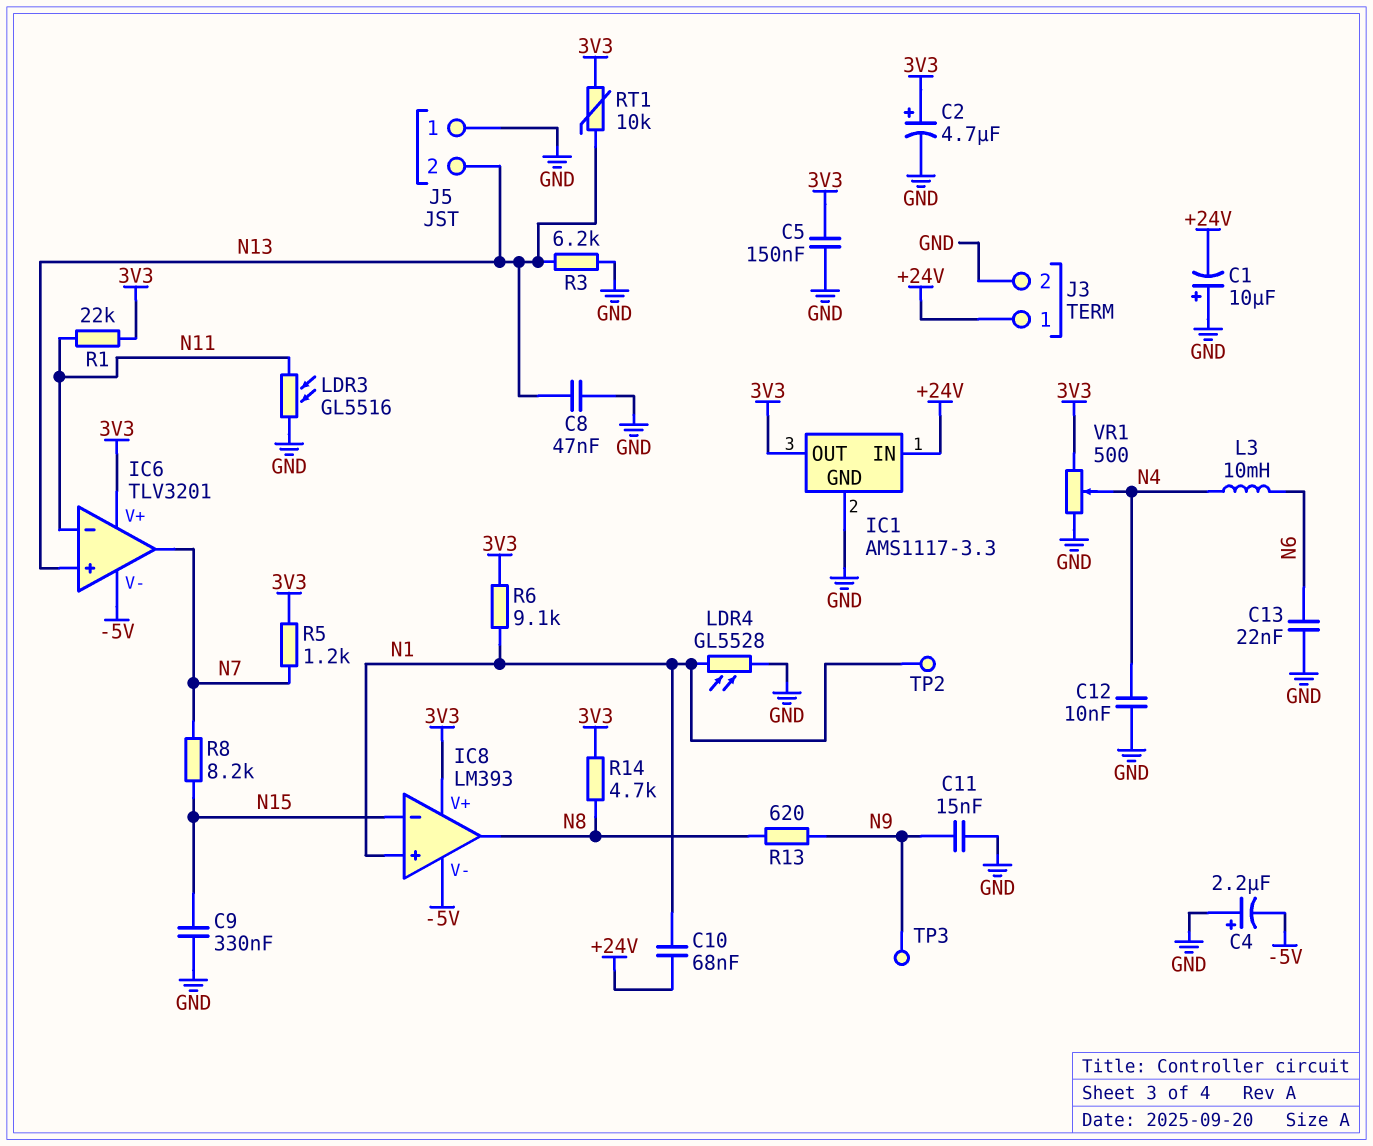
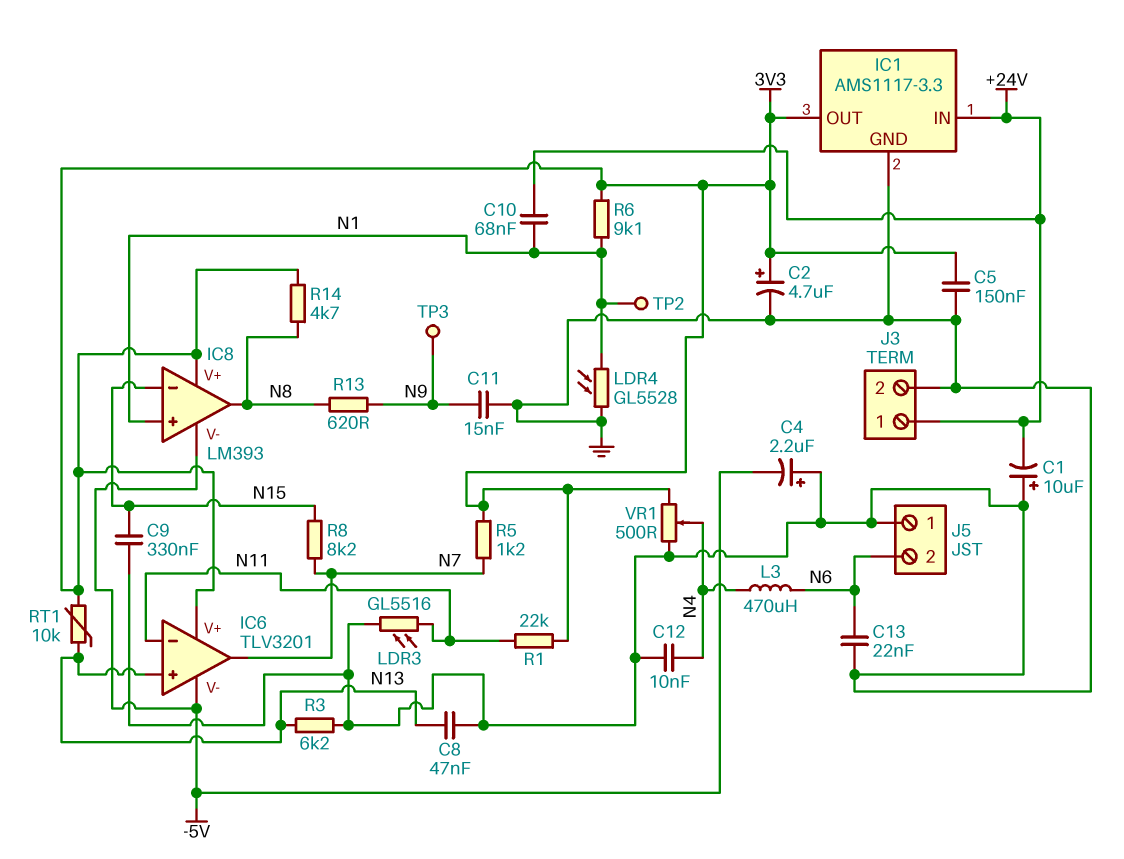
J5 pin 2: N13 -> N6
L3: 10mH (N4, N6) -> 470uH (N4, N6)

